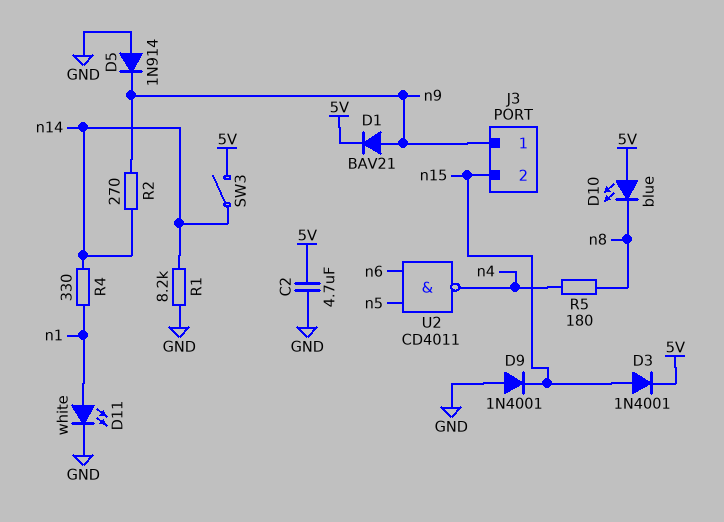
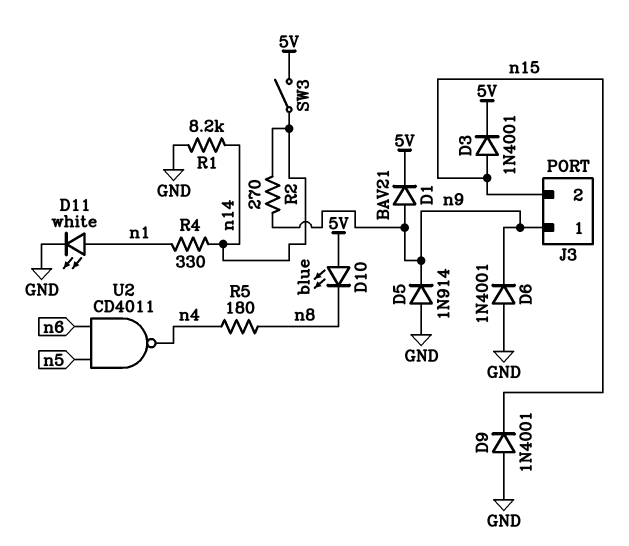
C2: 4.7uF (5V, GND) -> none
D6: none -> diode 1N4001 (A GND, K n9)

